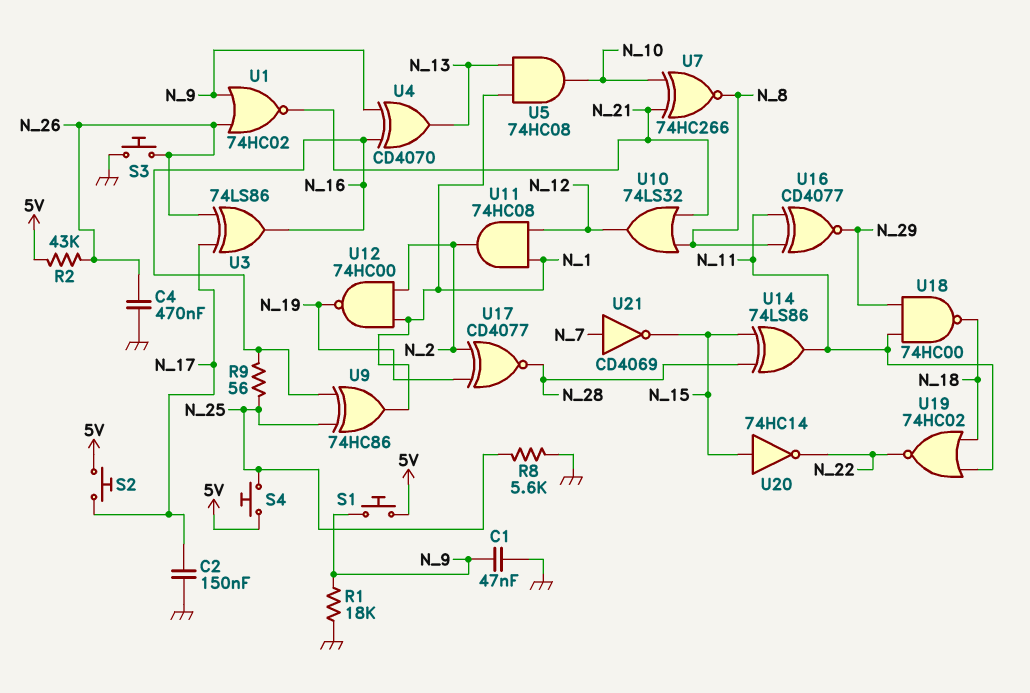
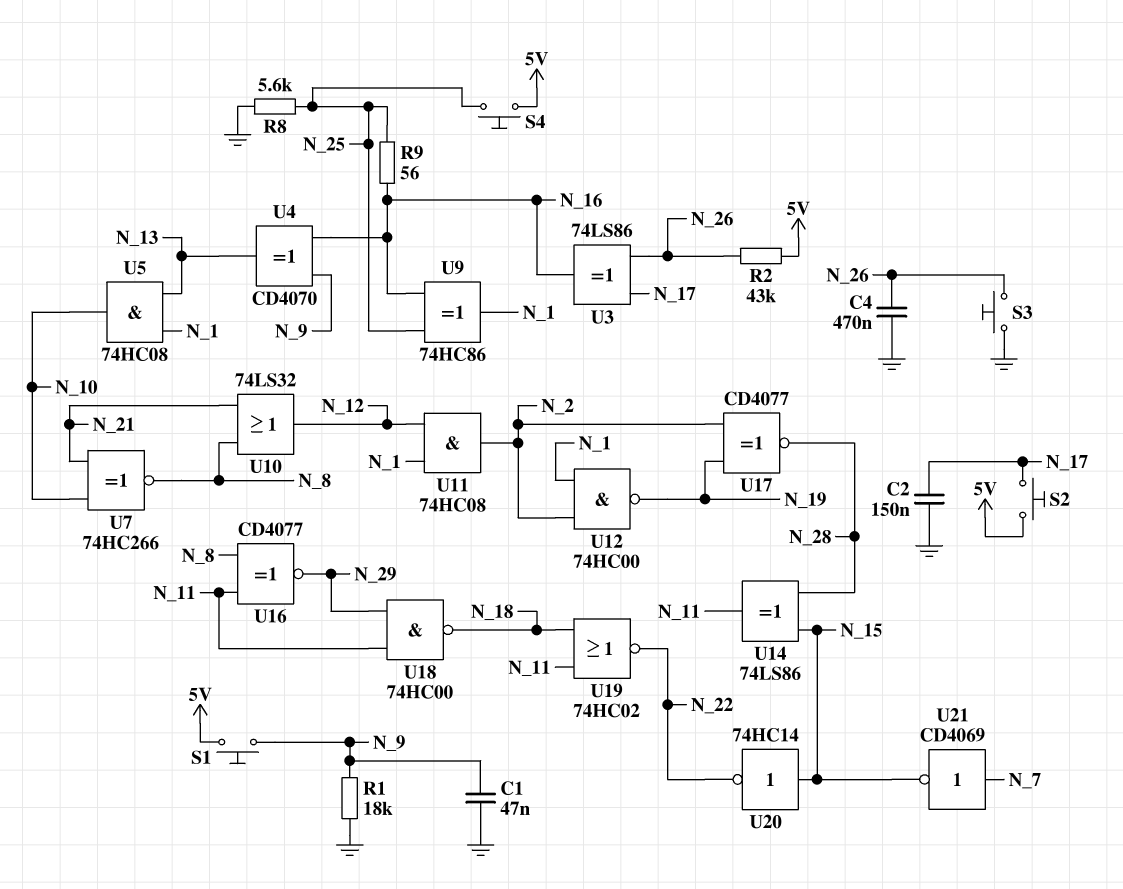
U1: NOR 74HC02 (in N_9, in N_26, out N_21) -> none

